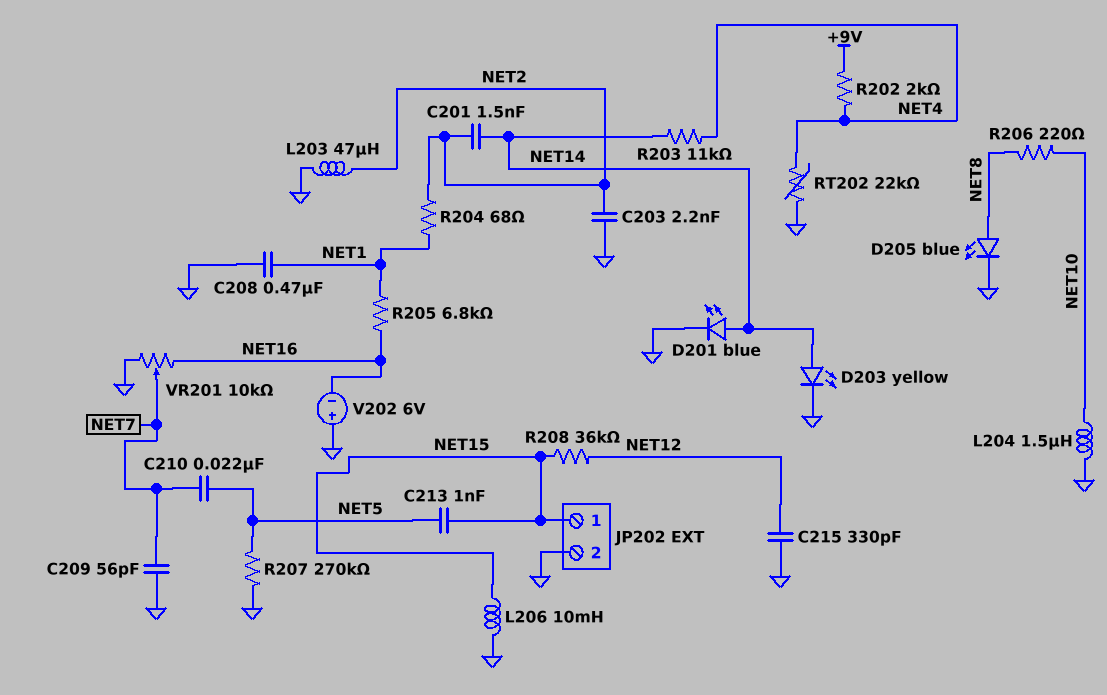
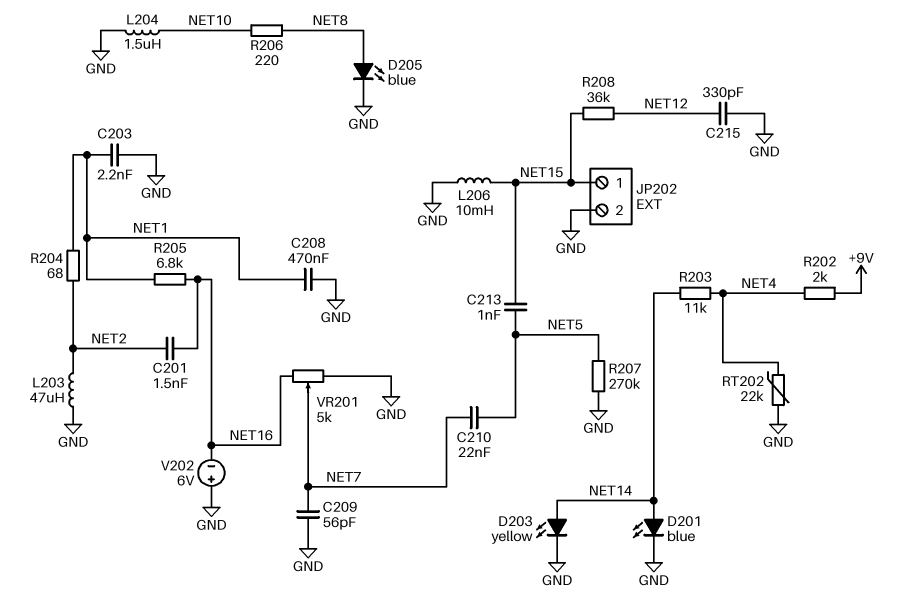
C201: 1.5nF (NET2, NET14) -> 1.5nF (NET2, NET16)
C203: 2.2nF (GND, NET2) -> 2.2nF (GND, NET1)
VR201: 10k (GND, NET16, wiper NET7) -> 5k (GND, NET16, wiper NET7)

